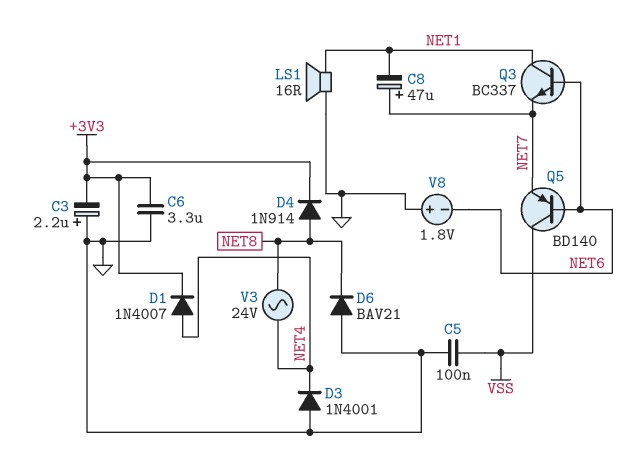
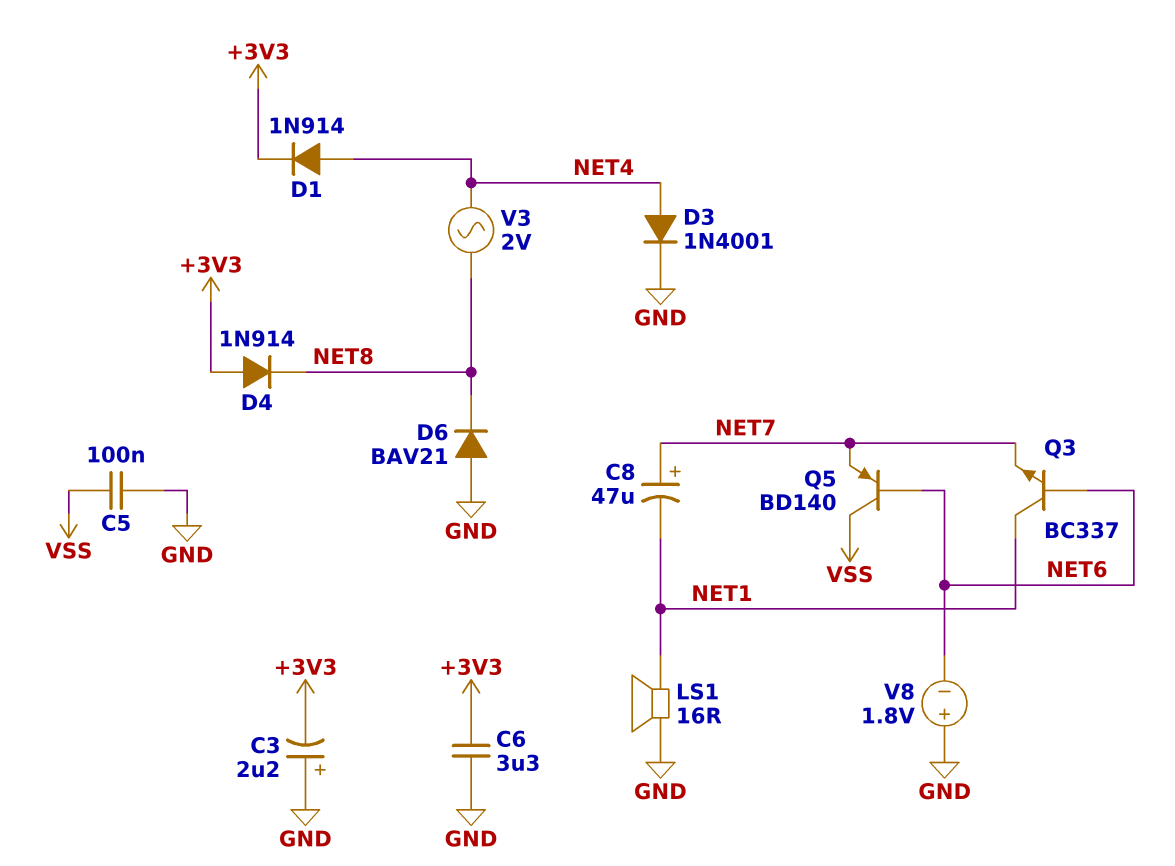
D1: diode 1N4007 (A NET4, K +3V3) -> diode 1N914 (A NET4, K +3V3)
D3: diode 1N4001 (A GND, K NET4) -> diode 1N4001 (A NET4, K GND)
D4: diode 1N914 (A NET8, K +3V3) -> diode 1N914 (A +3V3, K NET8)
V3: AC 24V (NET4, NET8) -> AC 2V (NET4, NET8)

